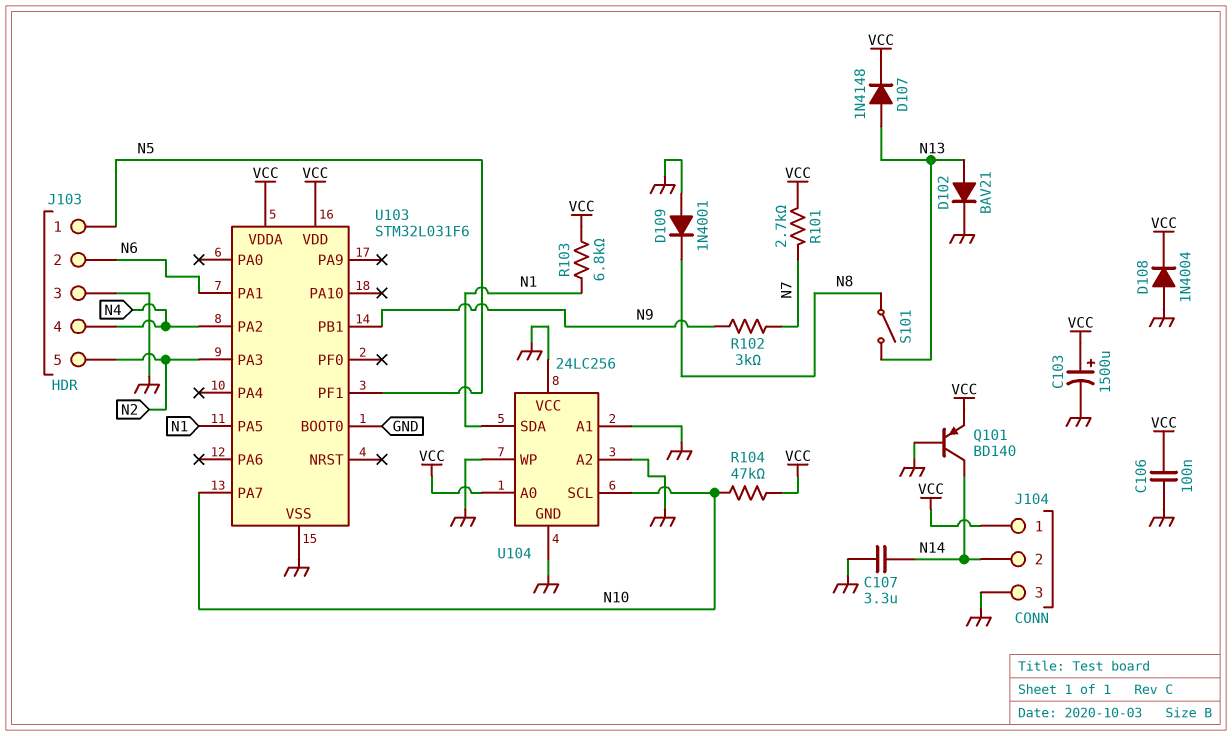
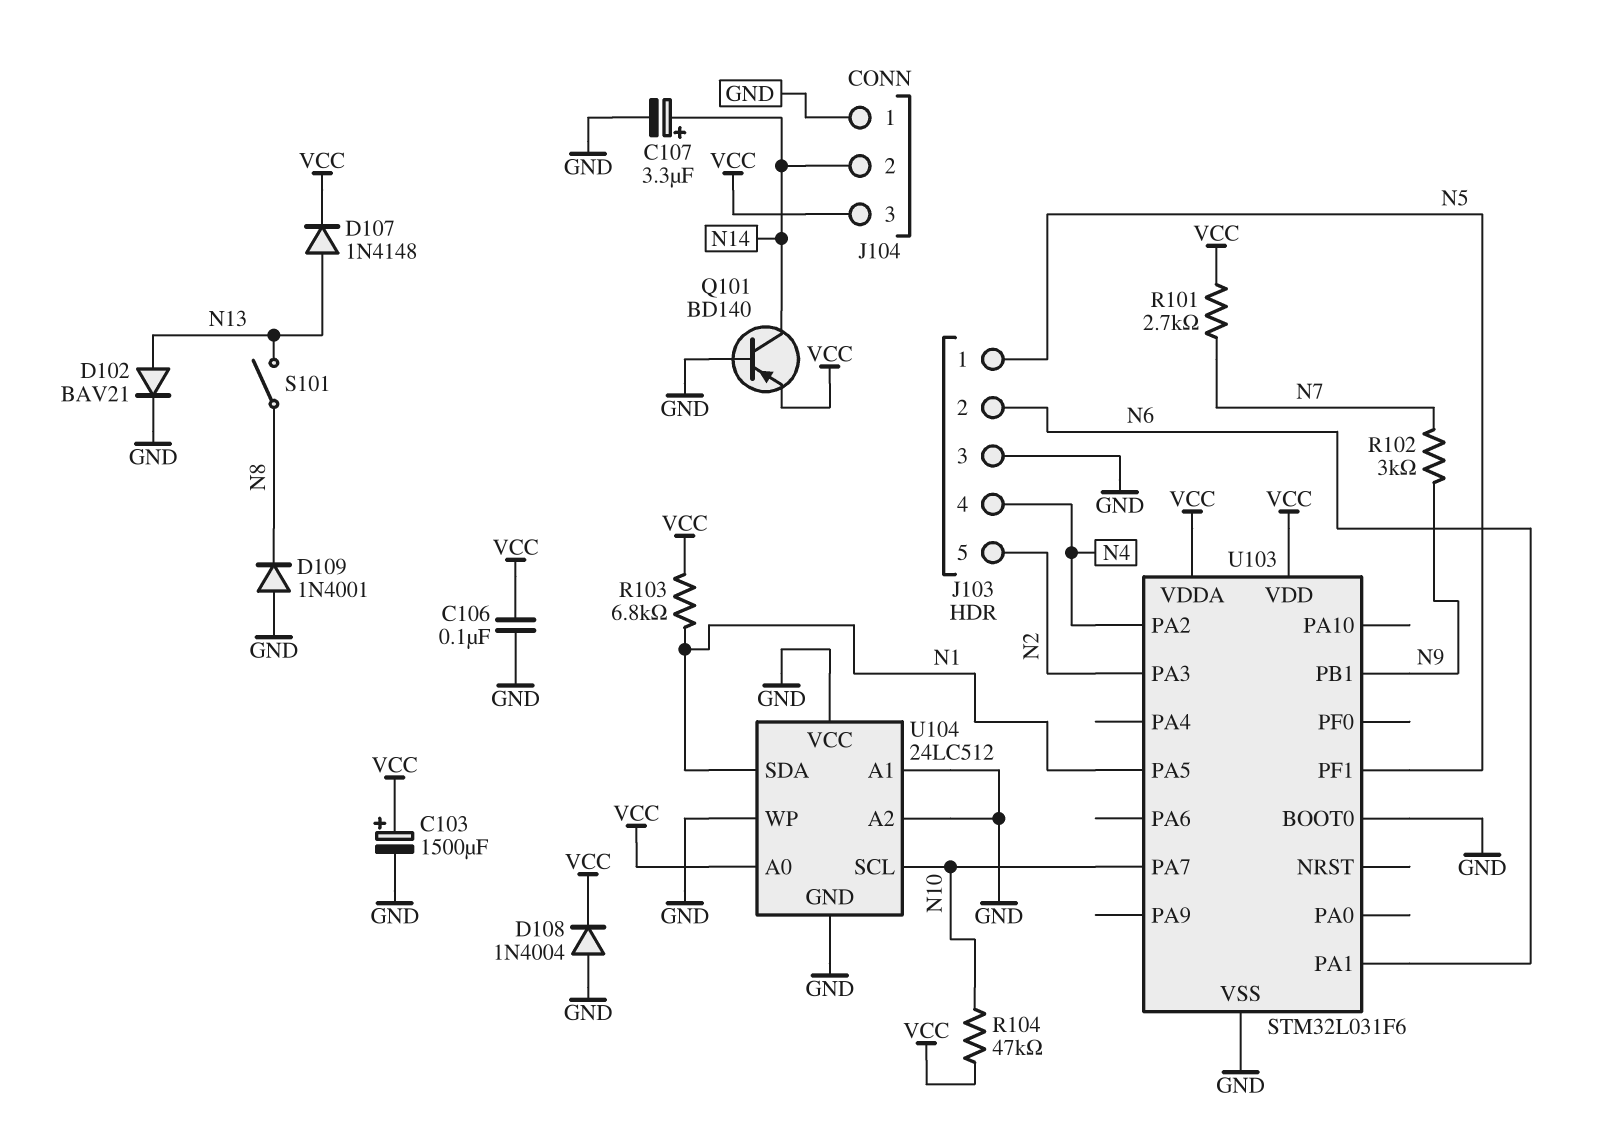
C107: 3.3uF (GND, N14) -> 3.3uF (plus N14, minus GND)
J104 pin 1: VCC -> GND
J104 pin 3: GND -> VCC
U104: 24LC256 -> 24LC512

